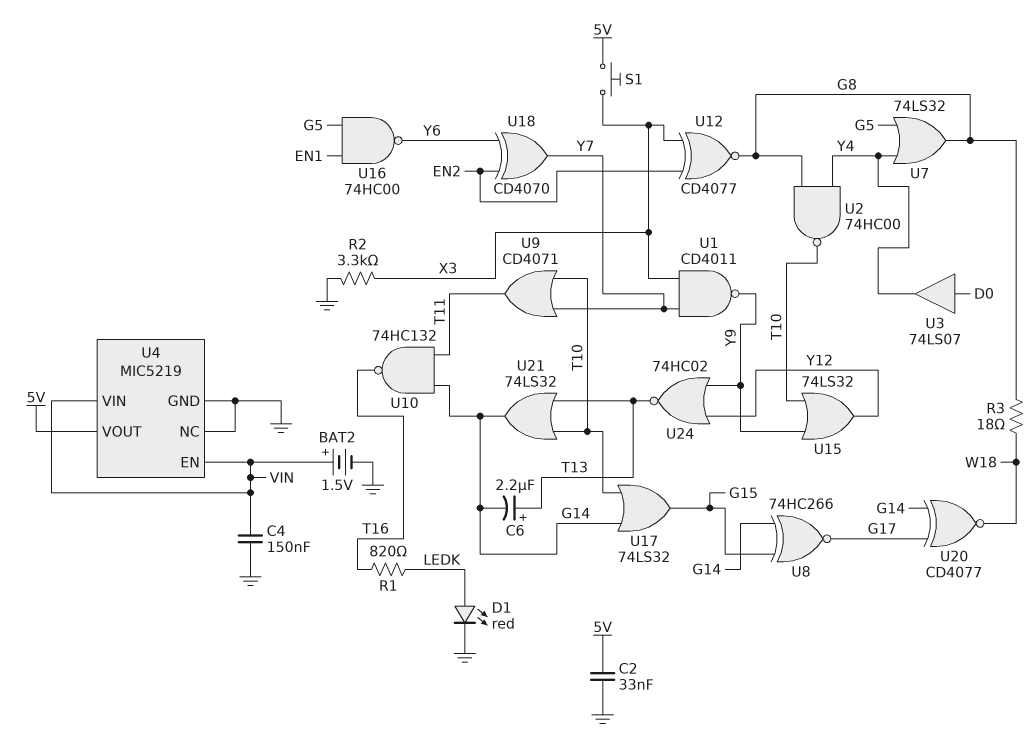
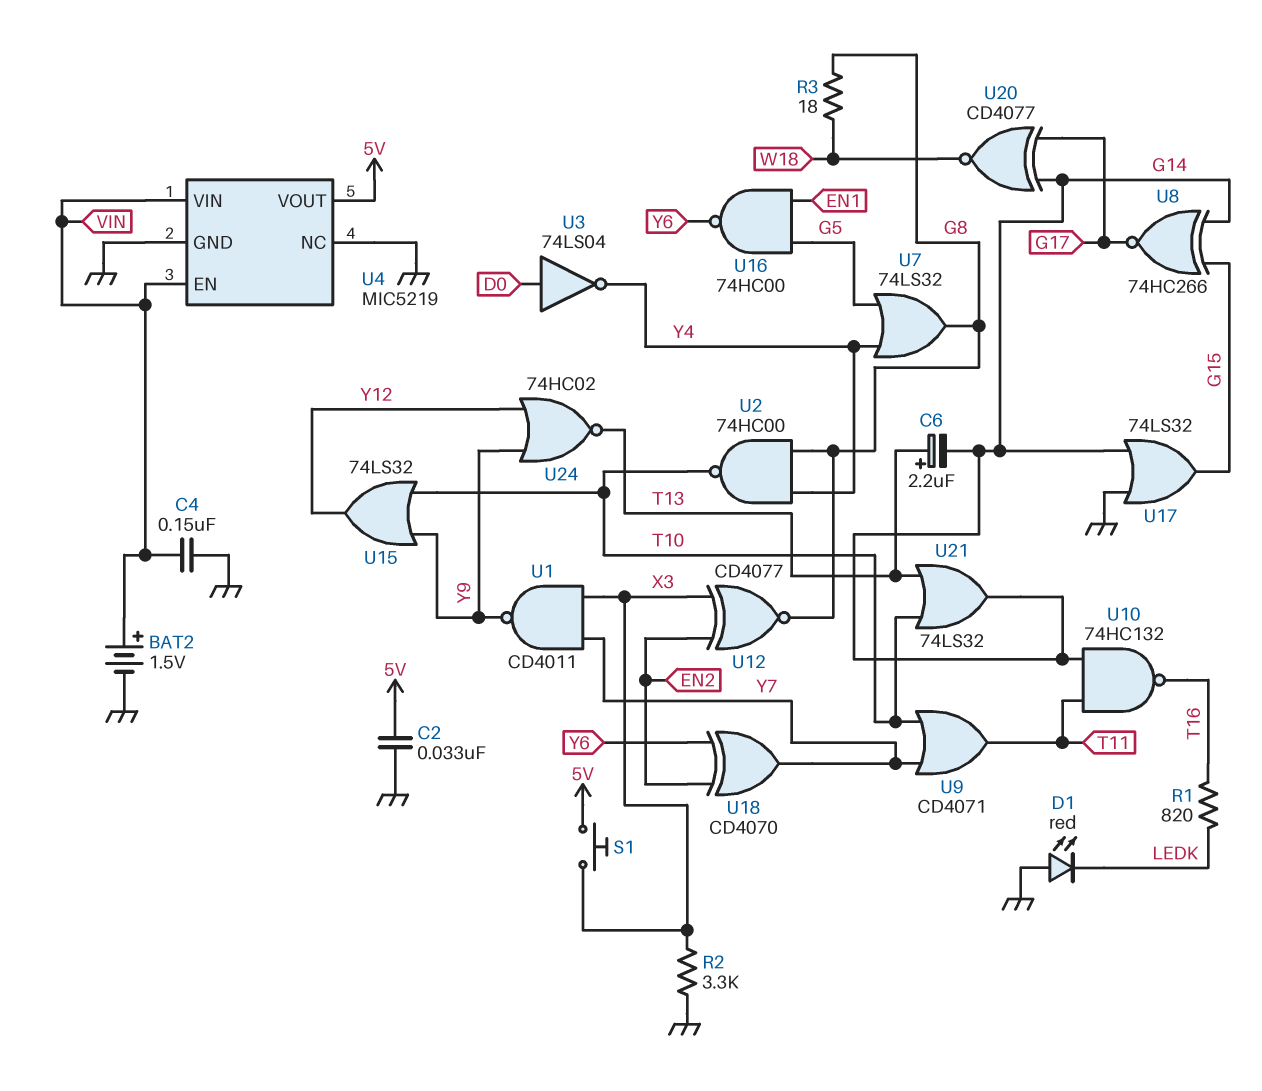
D1: LED red (A LEDK, K GND) -> LED red (A GND, K LEDK)
U3: buffer 74LS07 (in D0, out Y4) -> NOT 74LS04 (in D0, out Y4)
U17: OR 74LS32 (in G14, in T10, out G15) -> OR 74LS32 (in G14, in GND, out G15)

